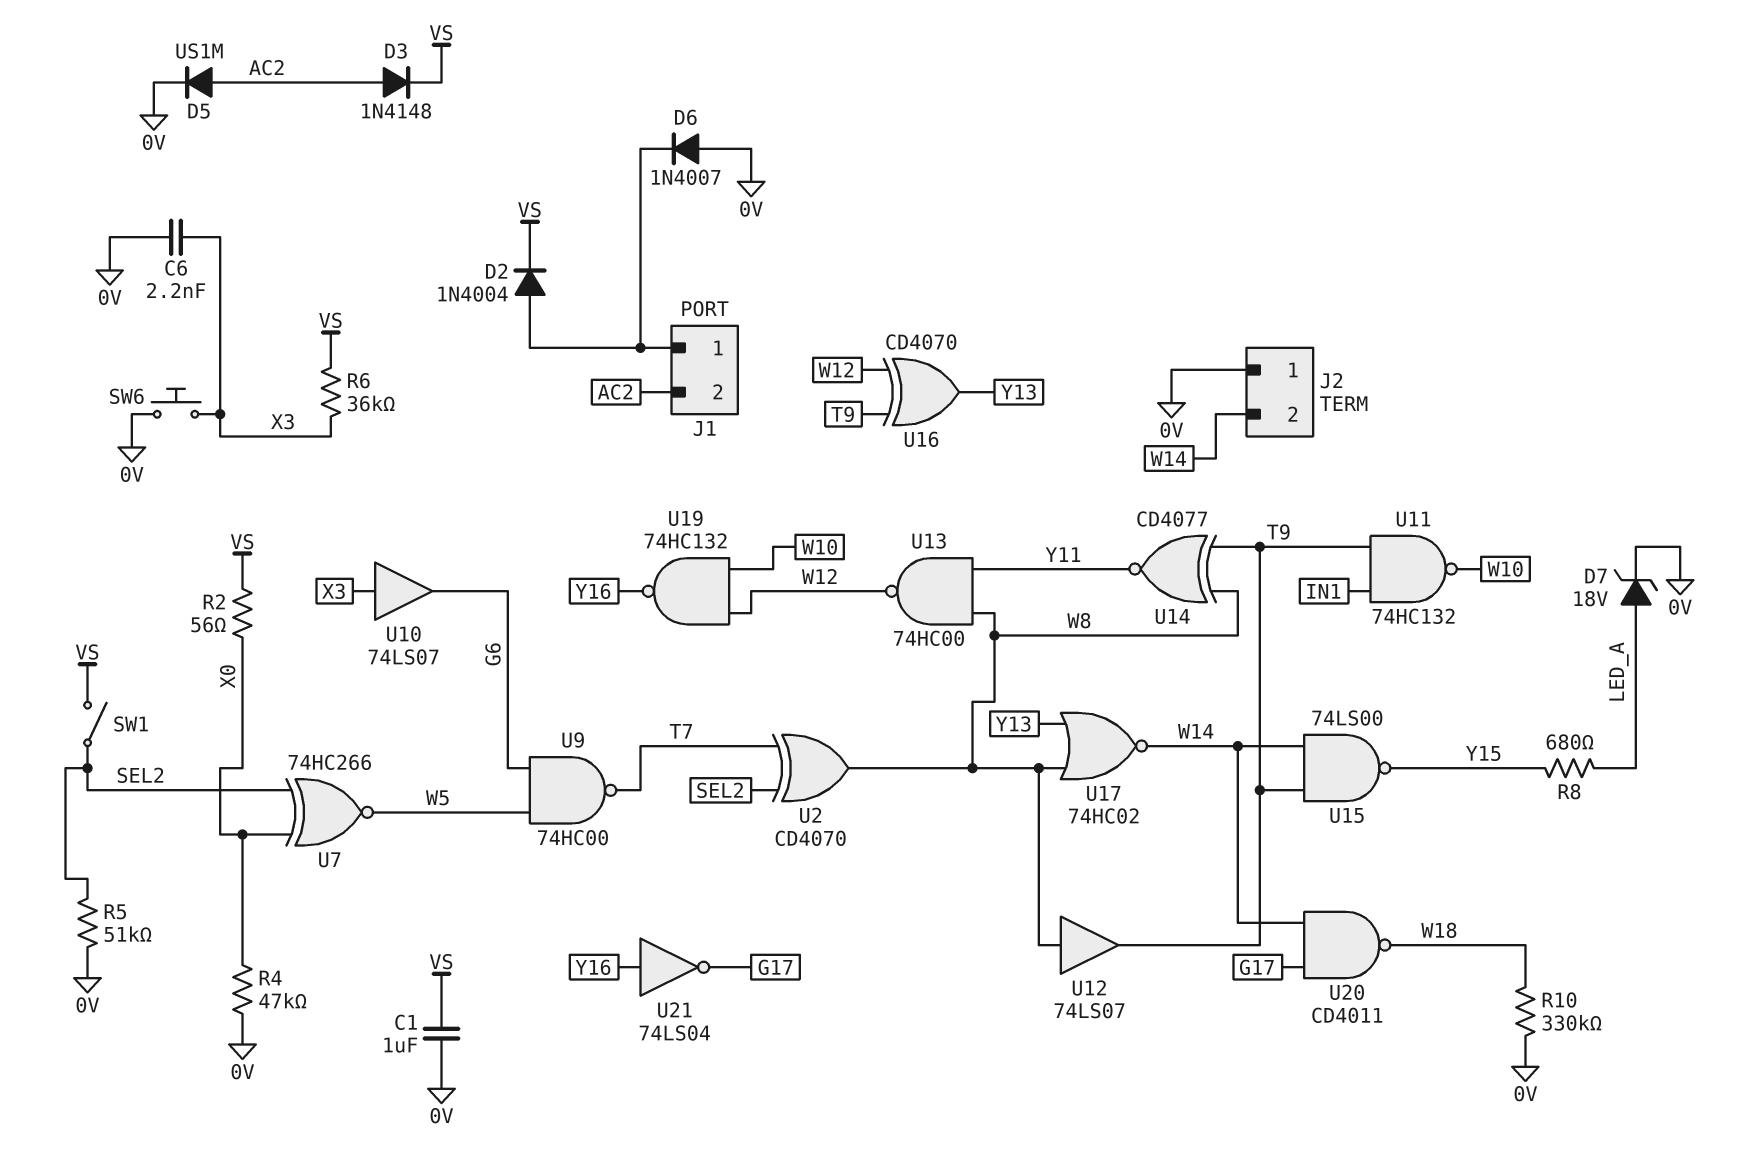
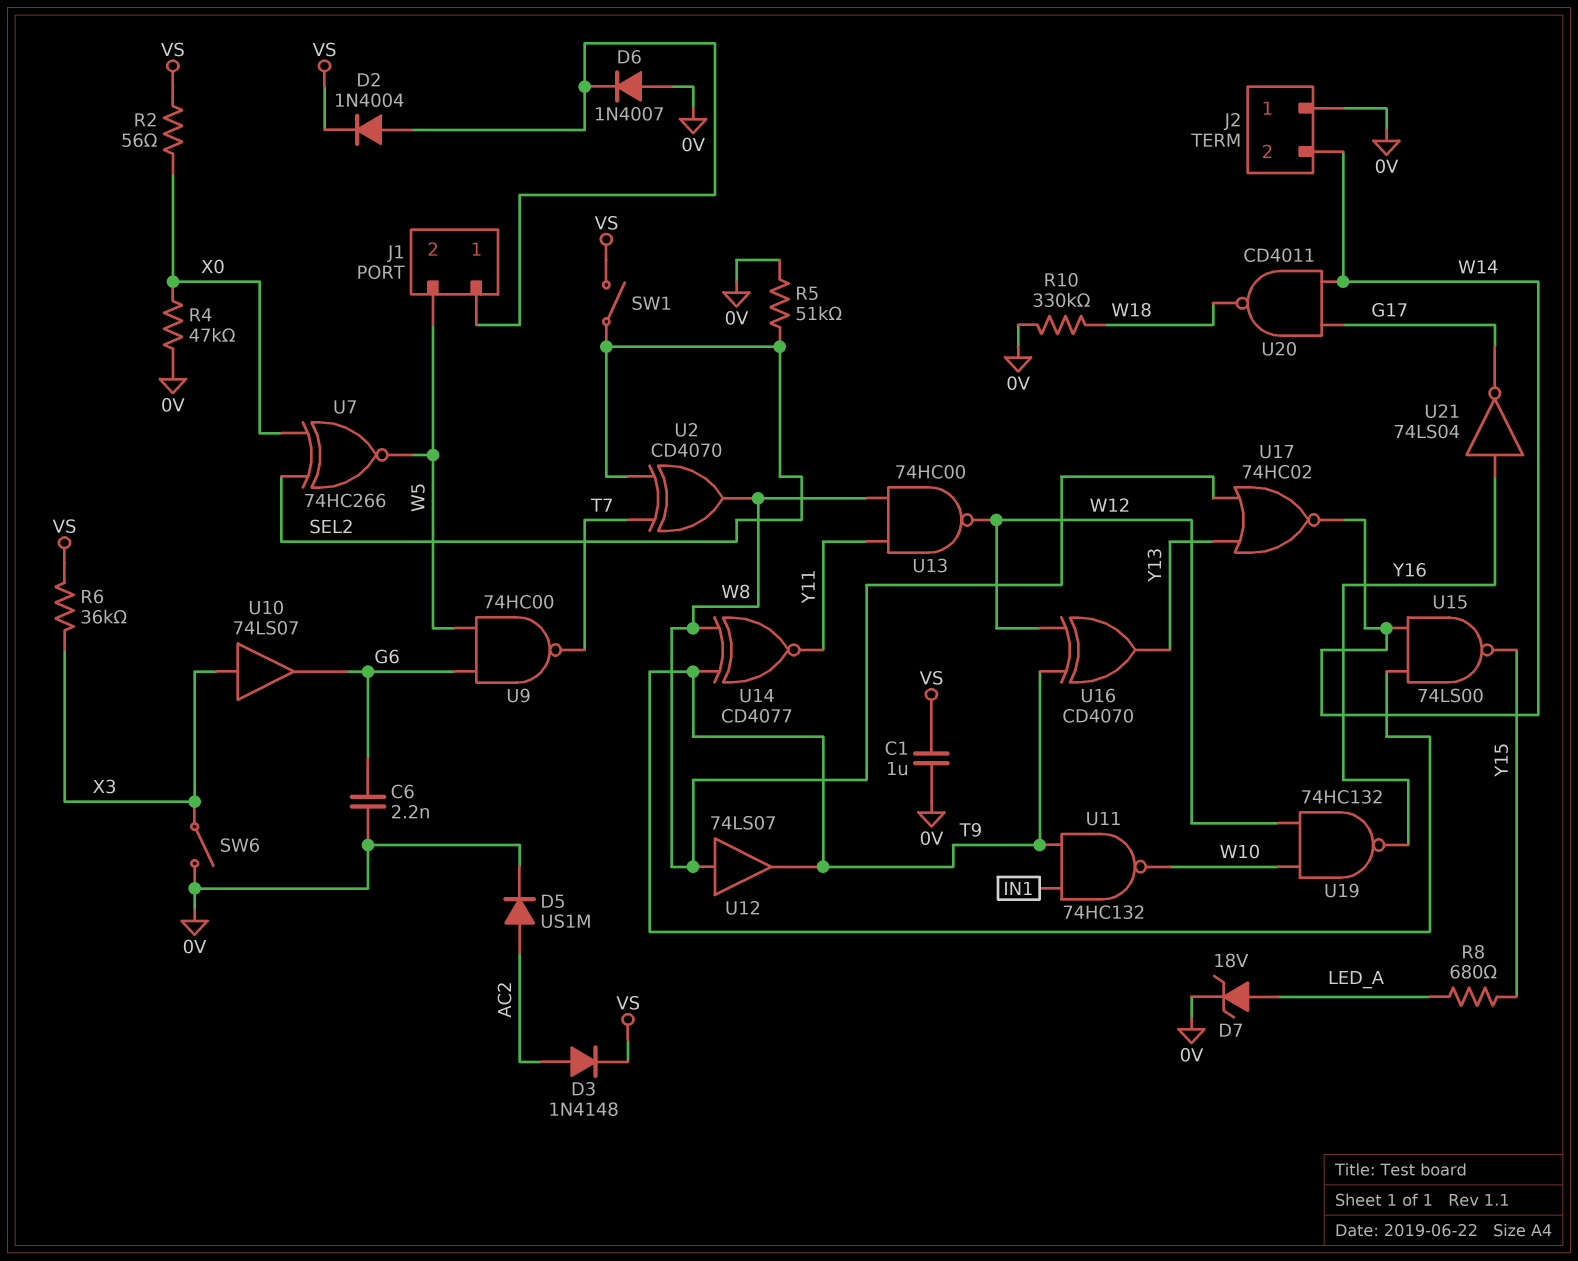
C6: 2.2nF (0V, X3) -> 2.2nF (0V, G6)
J1 pin 2: AC2 -> W5
SW6: button (0V, X3) -> switch (0V, X3)

